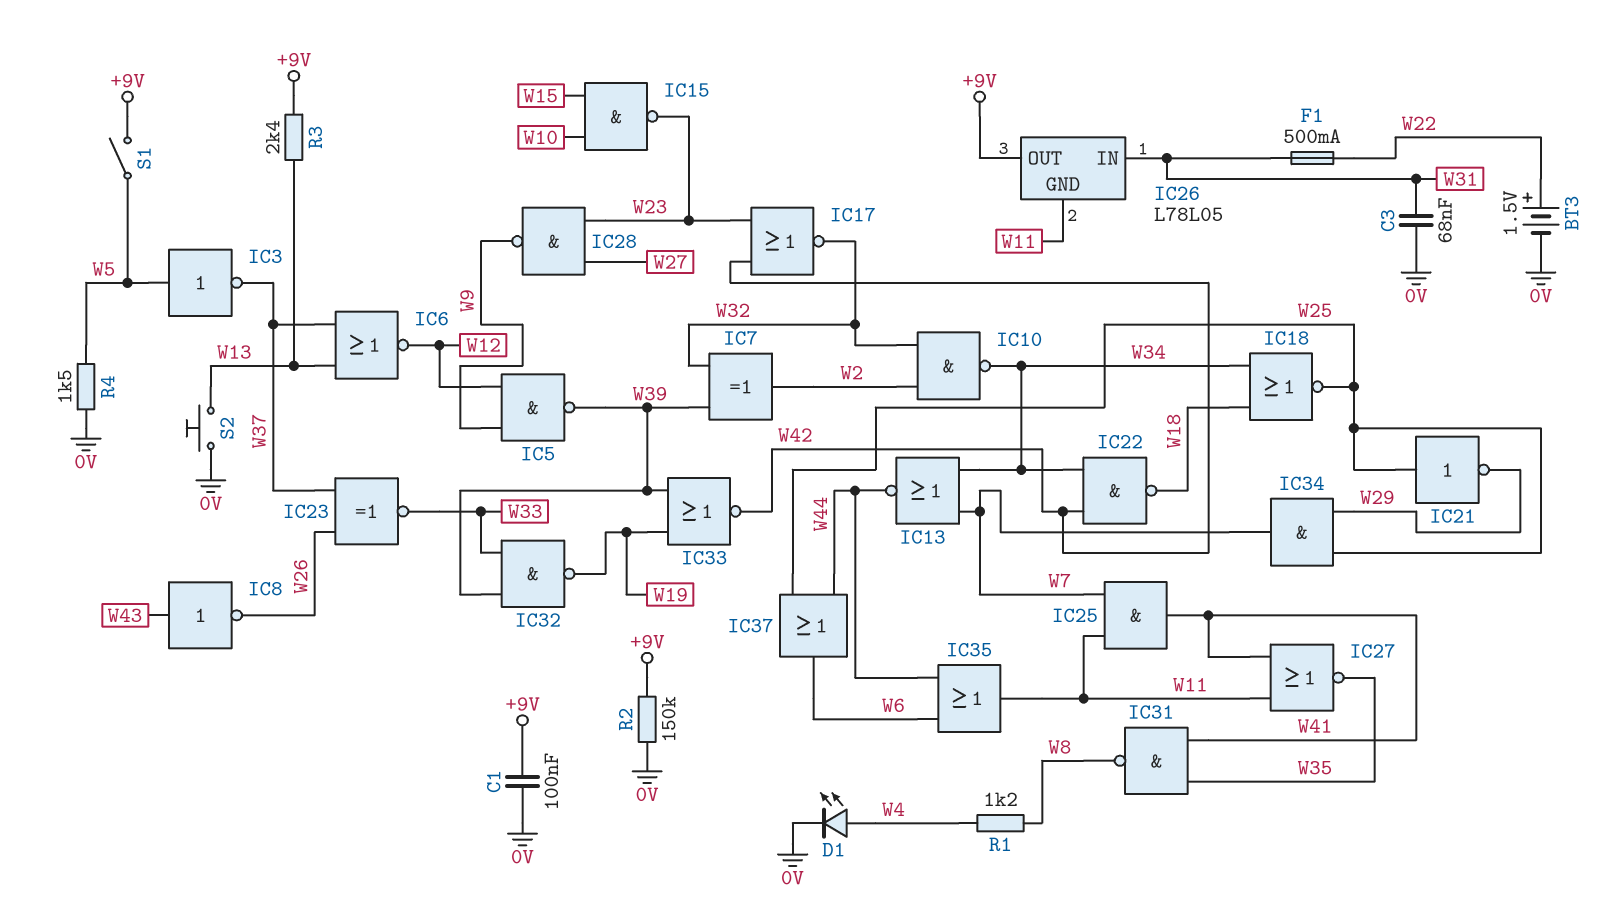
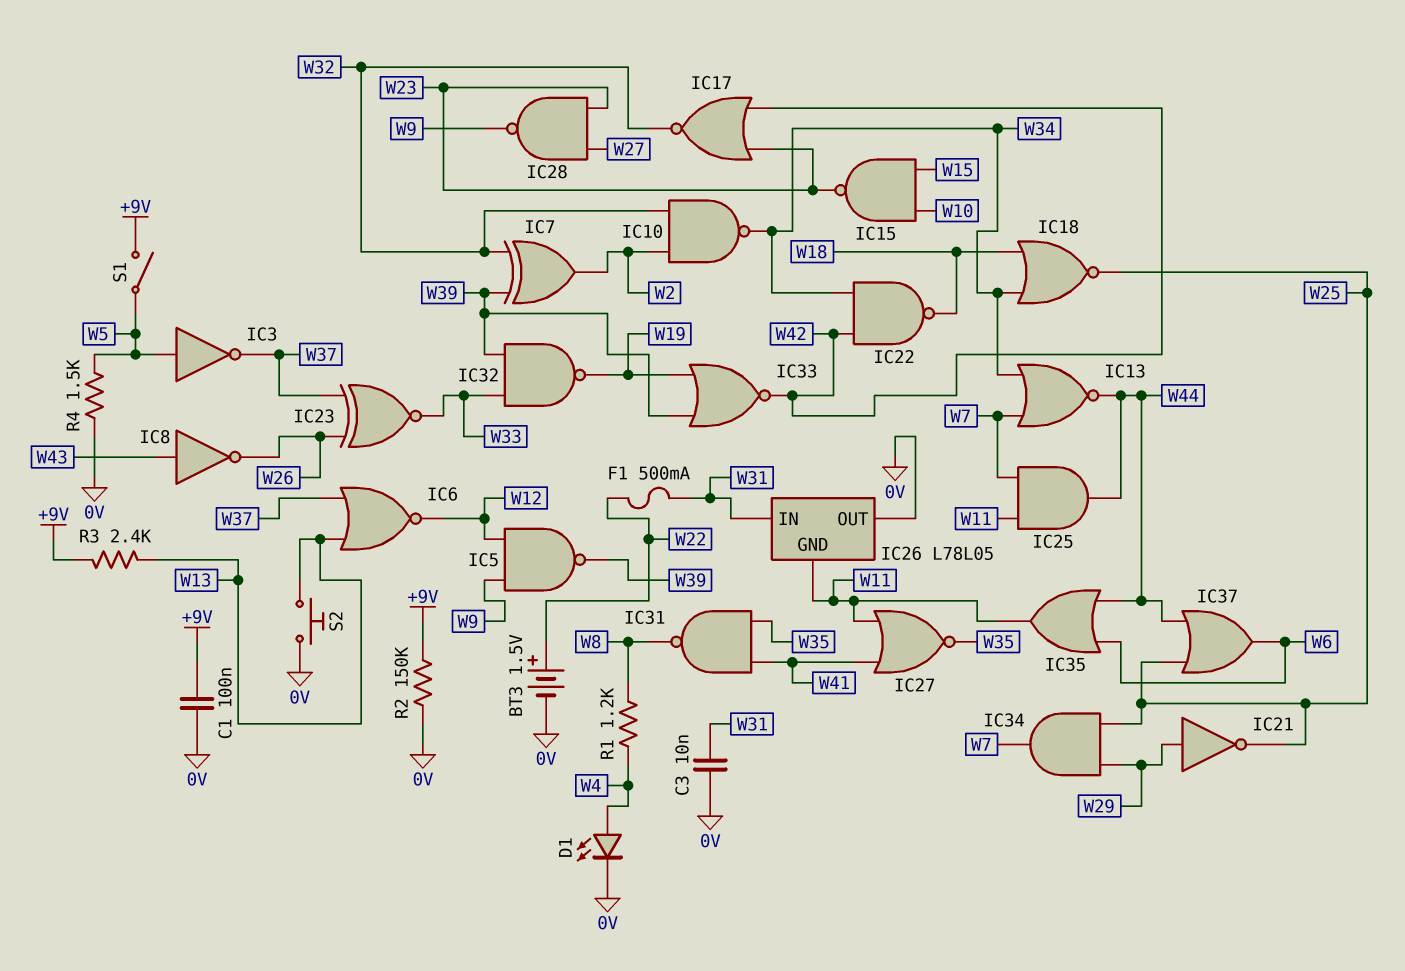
C3: 68nF (0V, W31) -> 10nF (0V, W31)
IC21: NOT (in W25, out W29) -> NOT (in W29, out W25)
IC25: AND (in W7, in W11, out W41) -> AND (in W7, in W11, out W44)
IC26 pin OUT: +9V -> 0V

